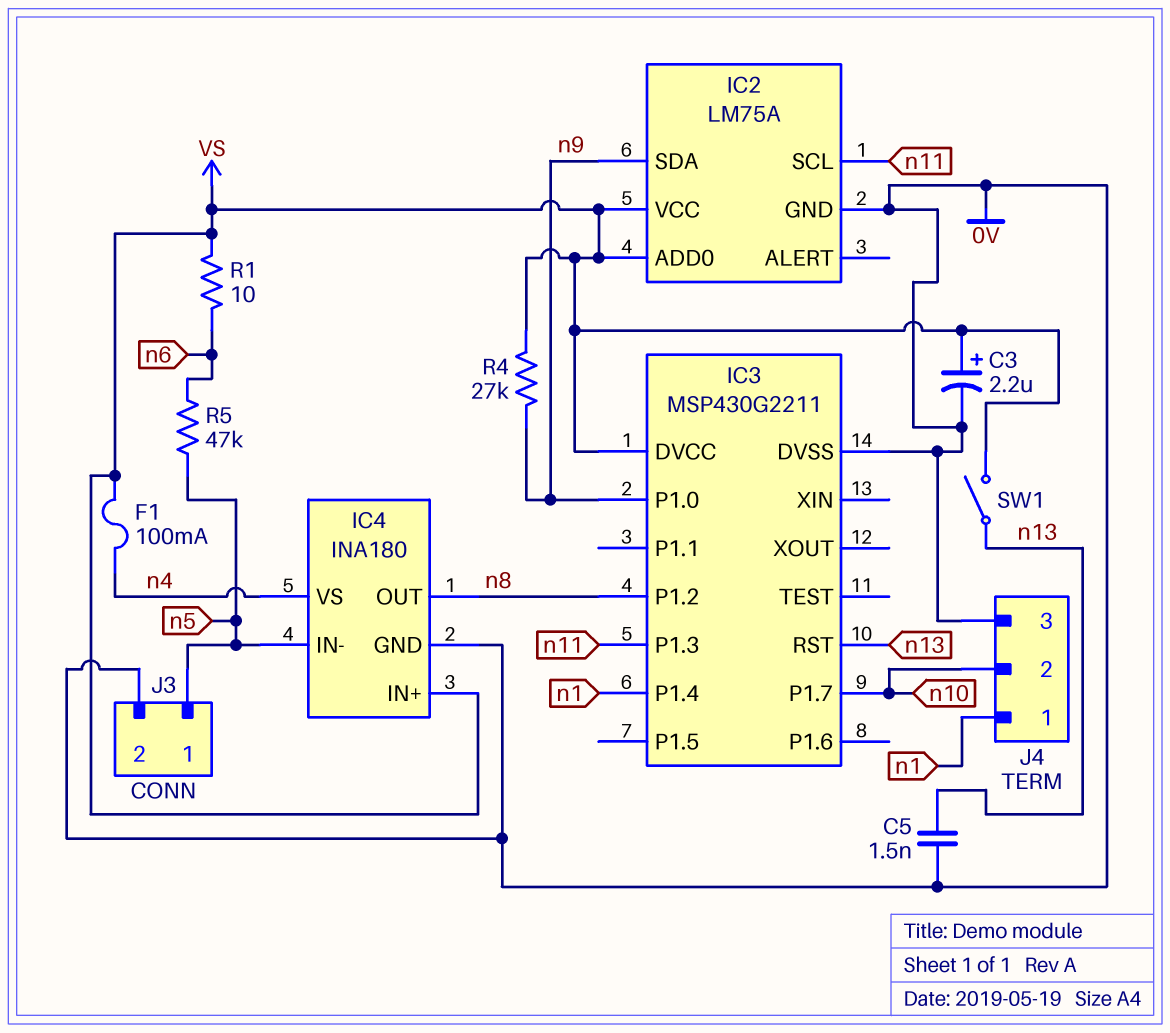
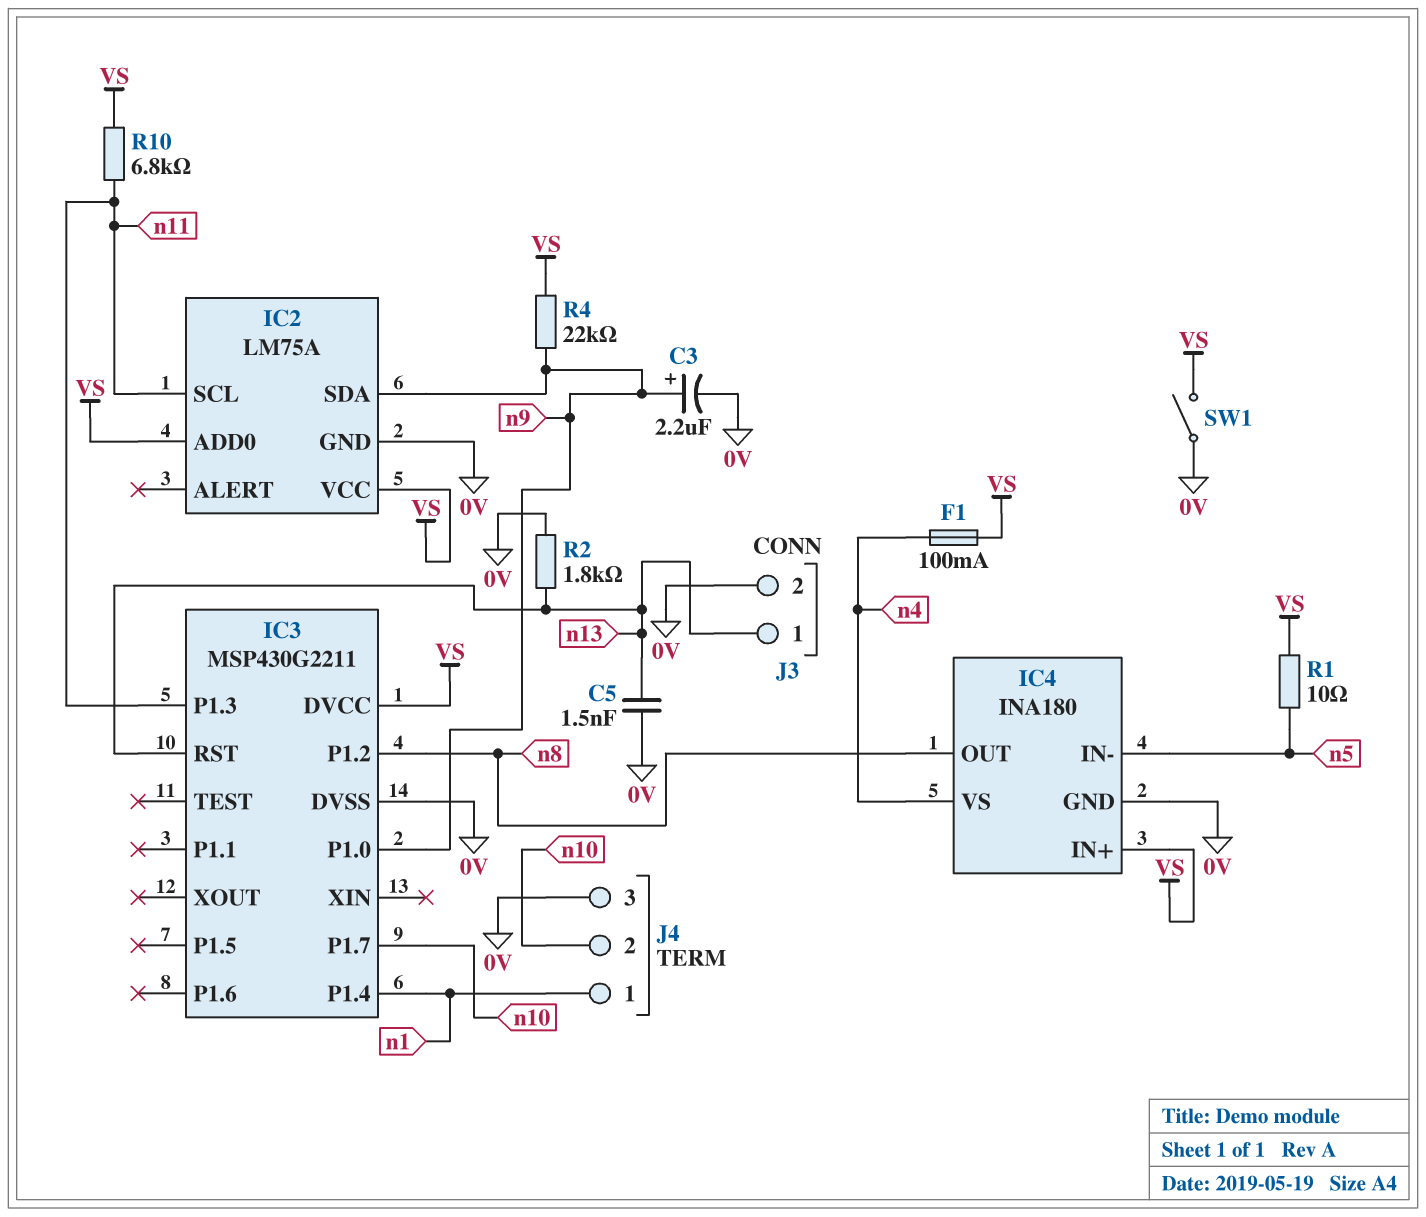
C3: 2.2uF (plus VS, minus 0V) -> 2.2uF (plus n9, minus 0V)
J3 pin 1: n5 -> n13
R1: 10 (VS, n6) -> 10 (VS, n5)
R2: none -> 1.8k (0V, n13)
R4: 27k (VS, n9) -> 22k (VS, n9)
R5: 47k (n5, n6) -> none
R10: none -> 6.8k (VS, n11)
SW1: switch (VS, n13) -> switch (0V, VS)

